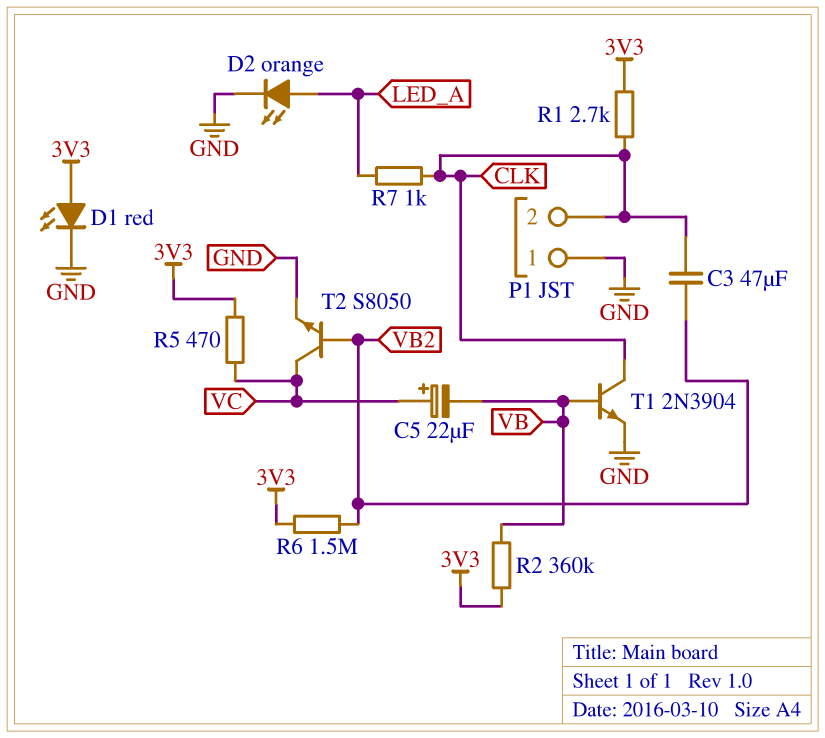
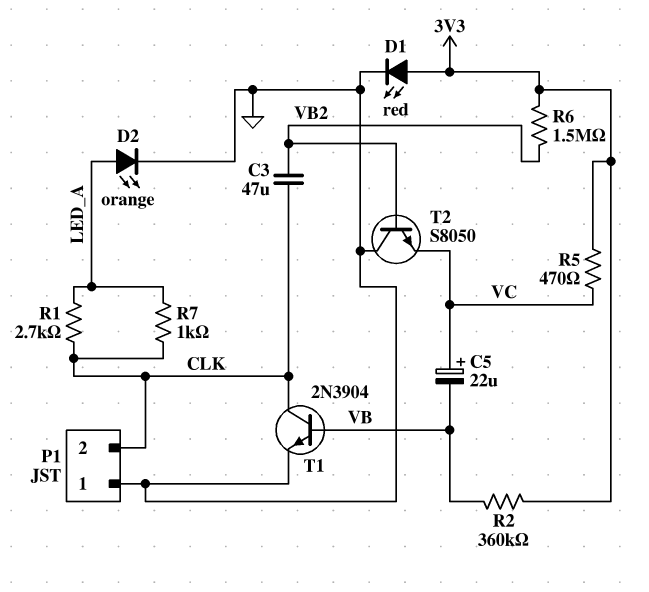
R1: 2.7k (3V3, CLK) -> 2.7k (CLK, LED_A)
T2: NPN S8050 (B VB2, C VC, E GND) -> NPN S8050 (B VB2, C GND, E VC)

